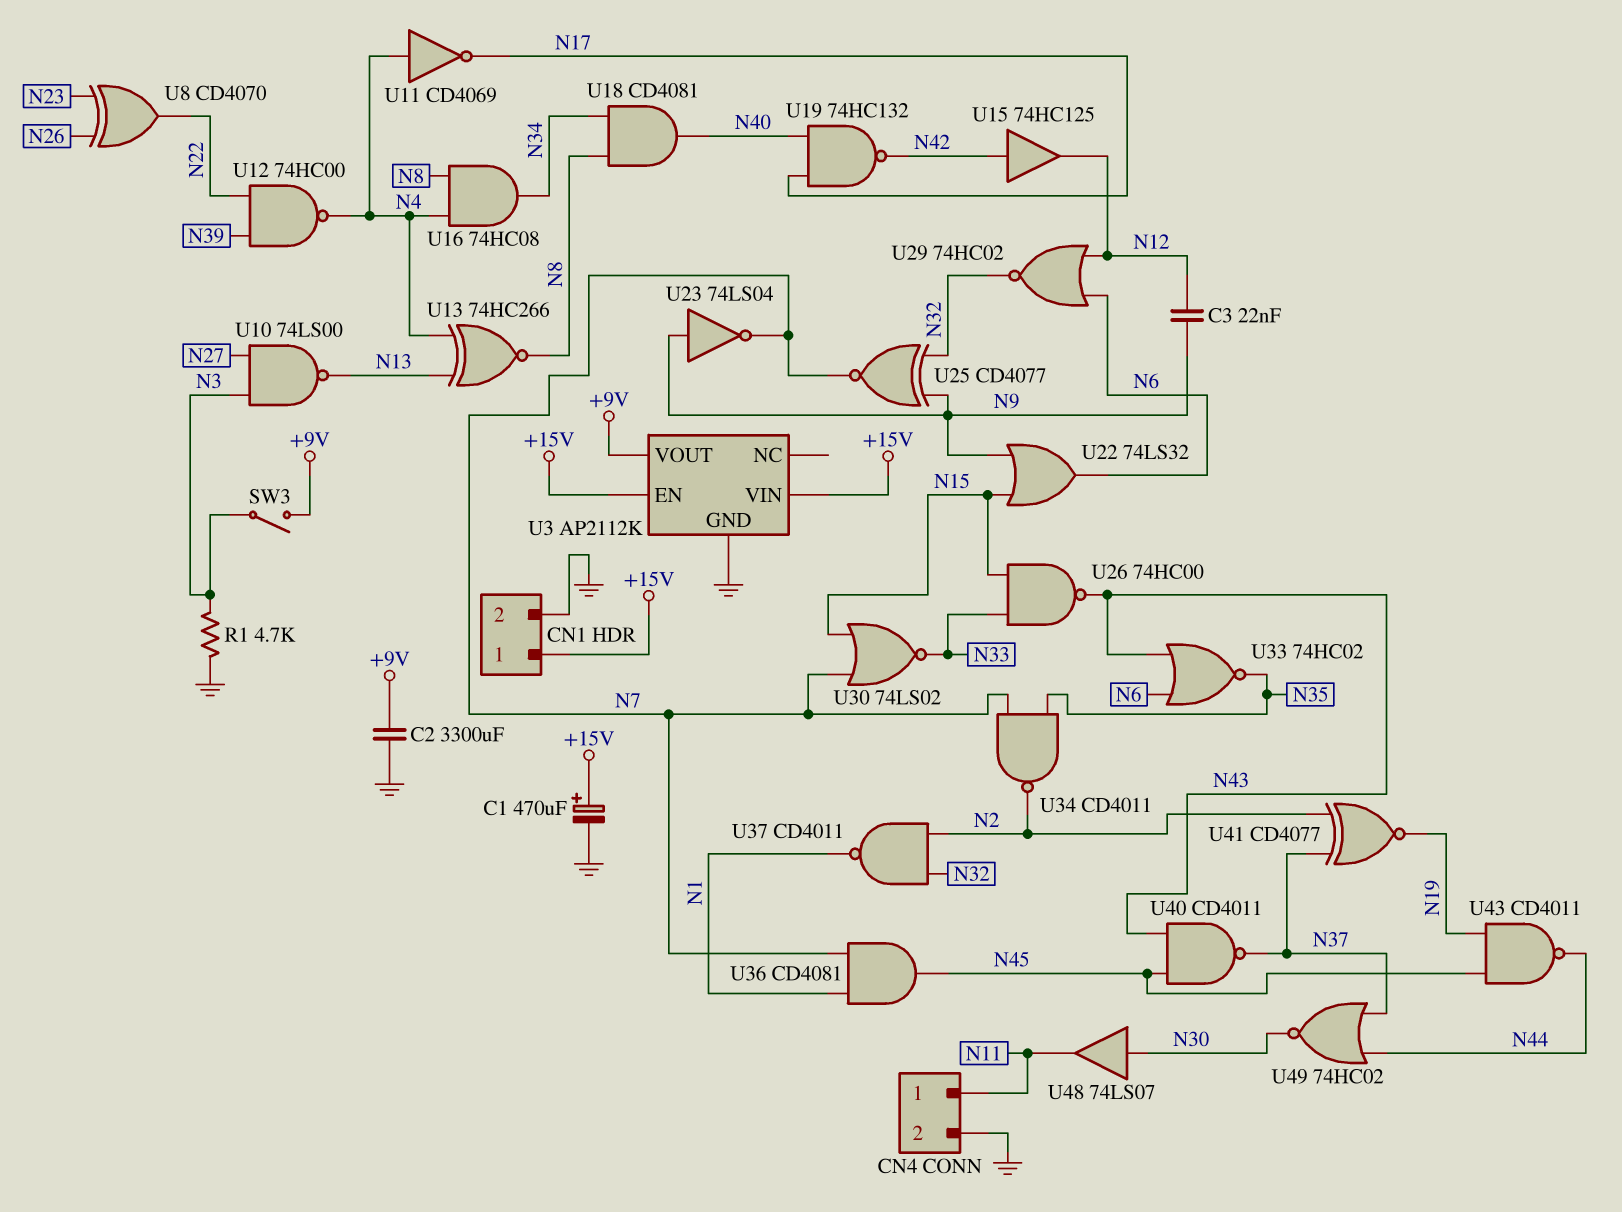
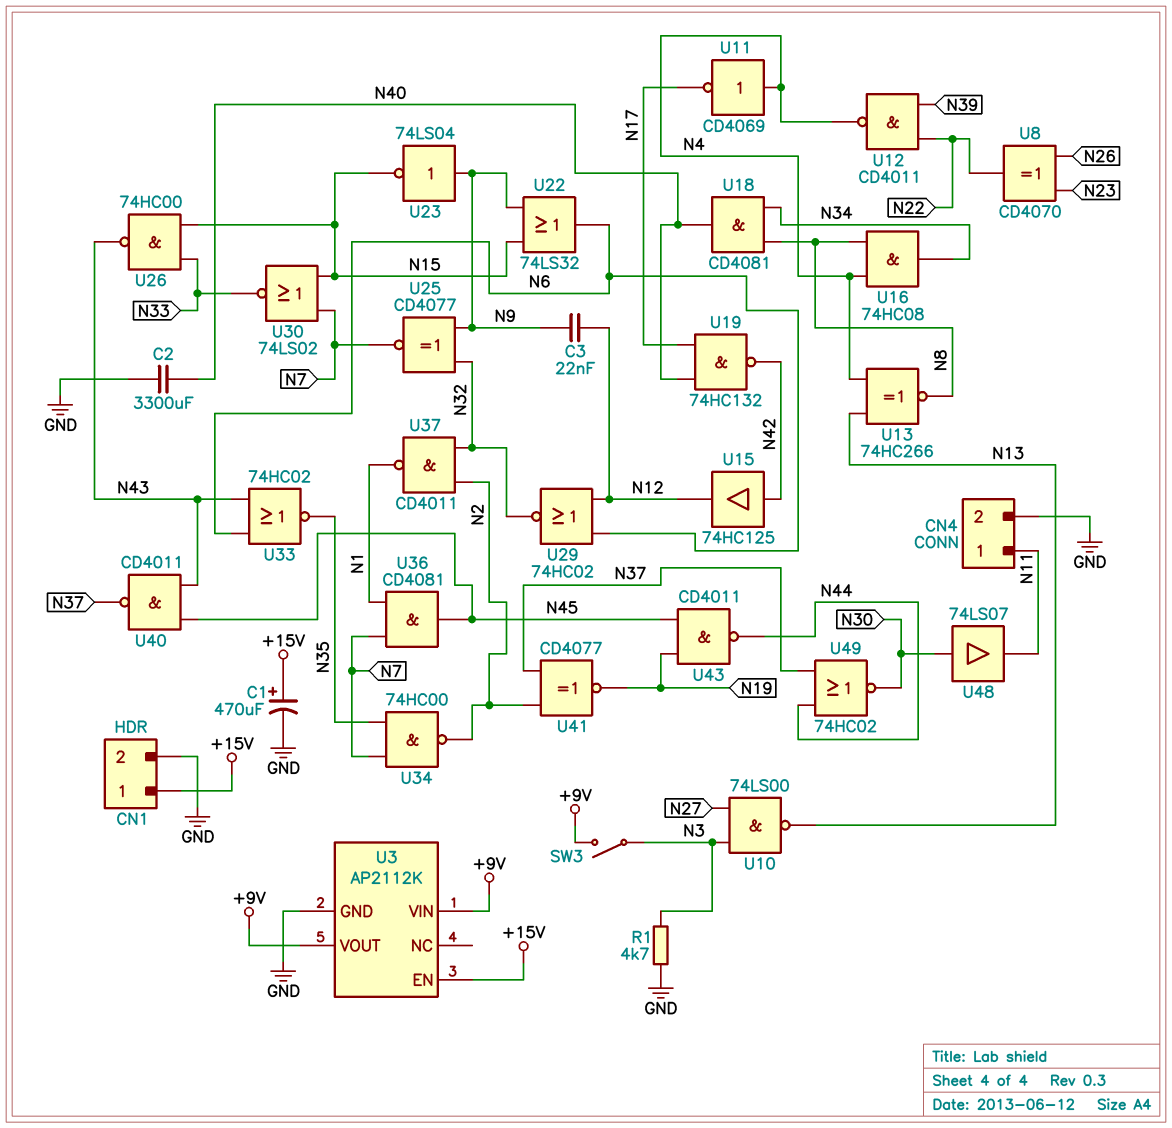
C2: 3300uF (+9V, GND) -> 3300uF (GND, N40)
U3 pin VIN: +15V -> +9V
U12: NAND 74HC00 (in N22, in N39, out N4) -> NAND CD4011 (in N22, in N39, out N4)
U23: NOT 74LS04 (in N9, out N7) -> NOT 74LS04 (in N9, out N15)
U34: NAND CD4011 (in N7, in N35, out N2) -> NAND 74HC00 (in N7, in N35, out N2)

